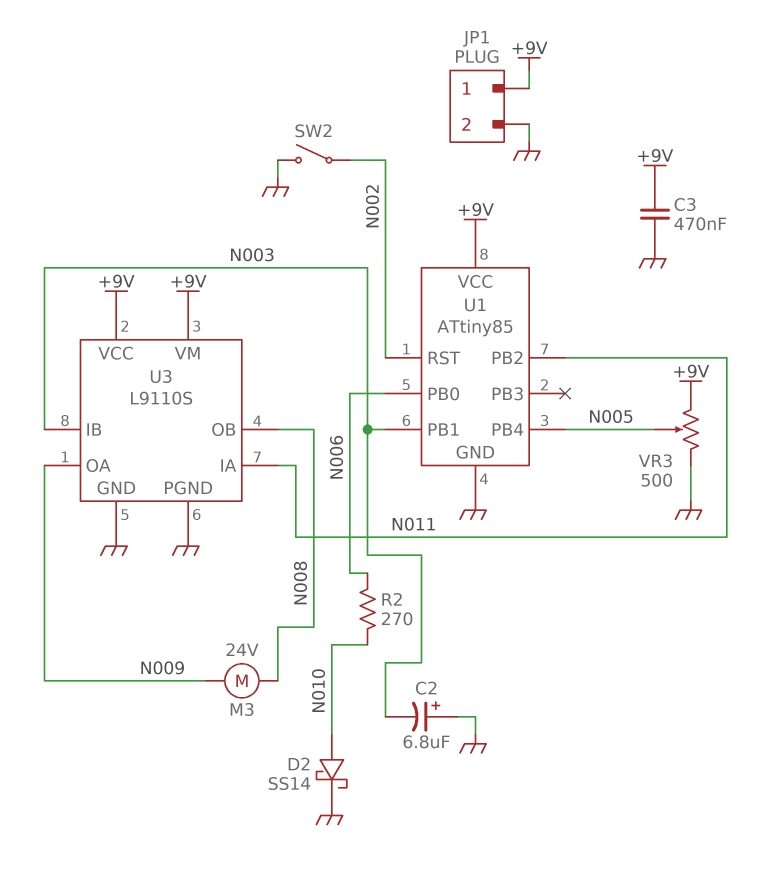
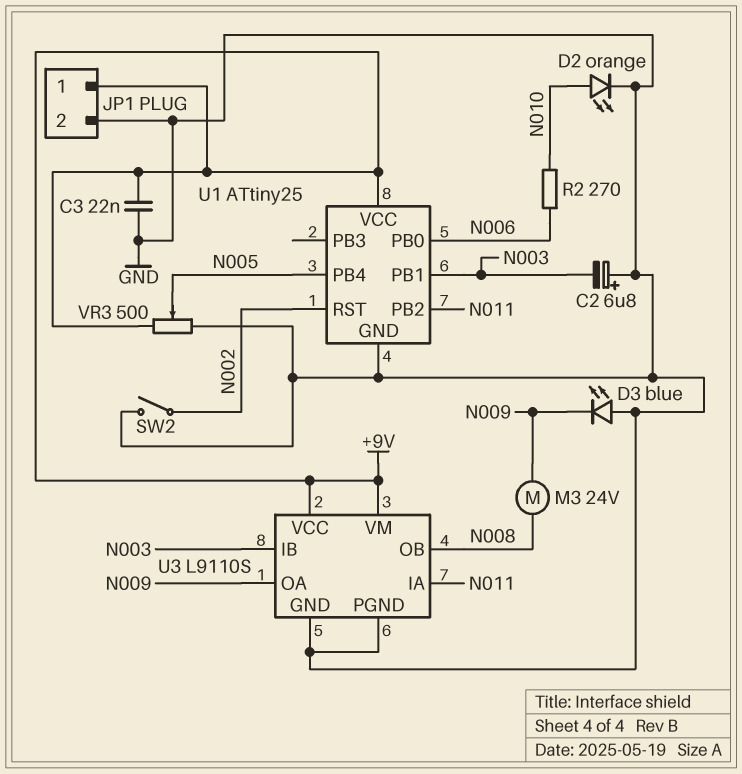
C3: 470nF (+9V, GND) -> 22nF (+9V, GND)
D2: schottky SS14 (A N010, K GND) -> LED orange (A N010, K GND)
D3: none -> LED blue (A GND, K N009)
U1: ATtiny85 -> ATtiny25

